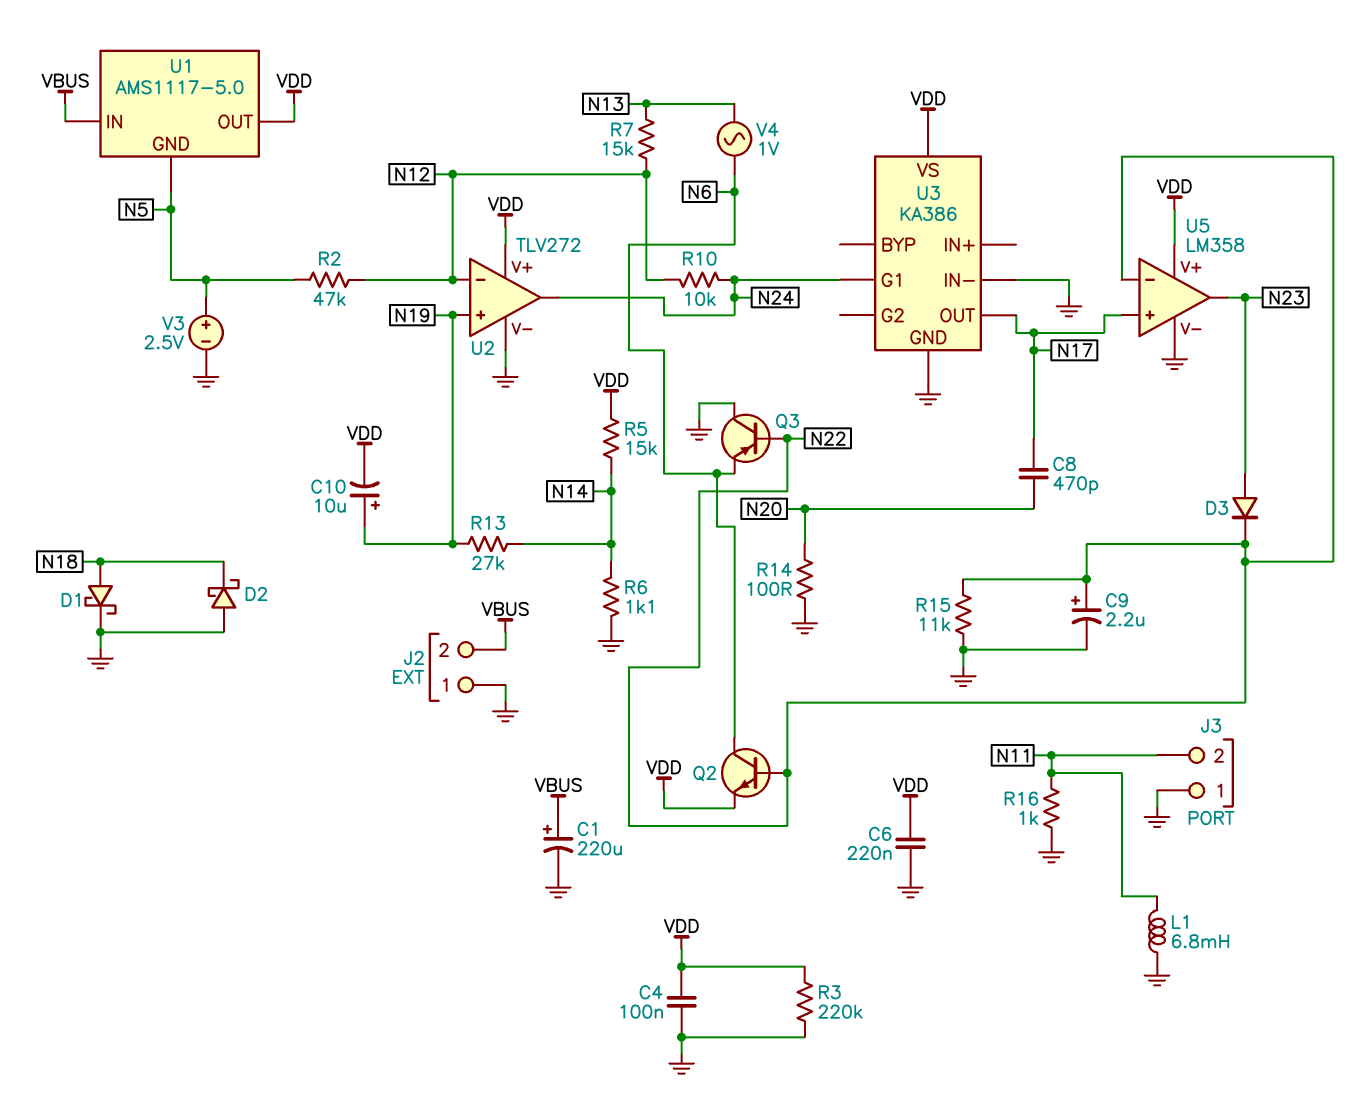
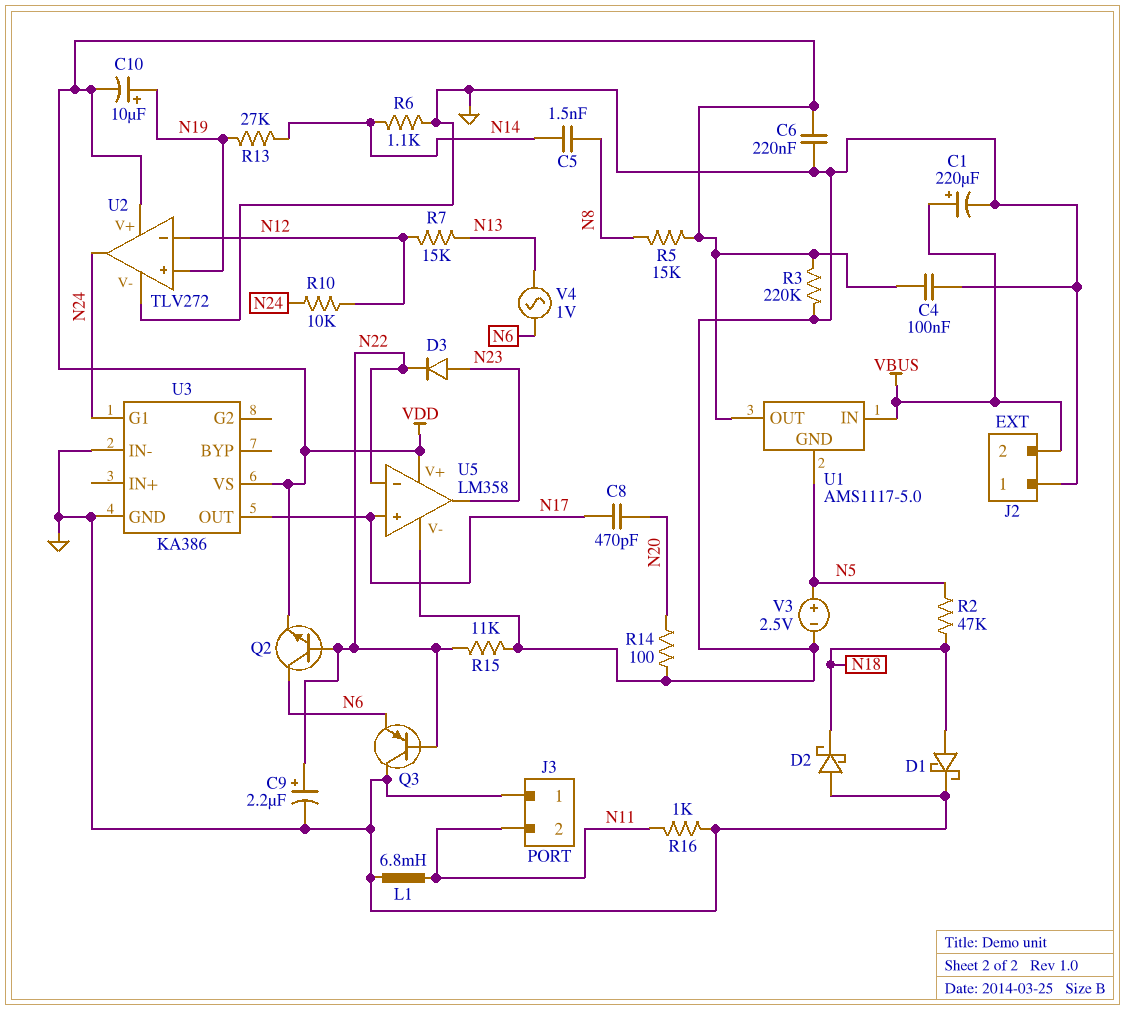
C5: none -> 1.5nF (N8, N14)
R2: 47k (N5, N12) -> 47k (N5, N18)
R5: 15k (N14, VDD) -> 15k (N8, VDD)

